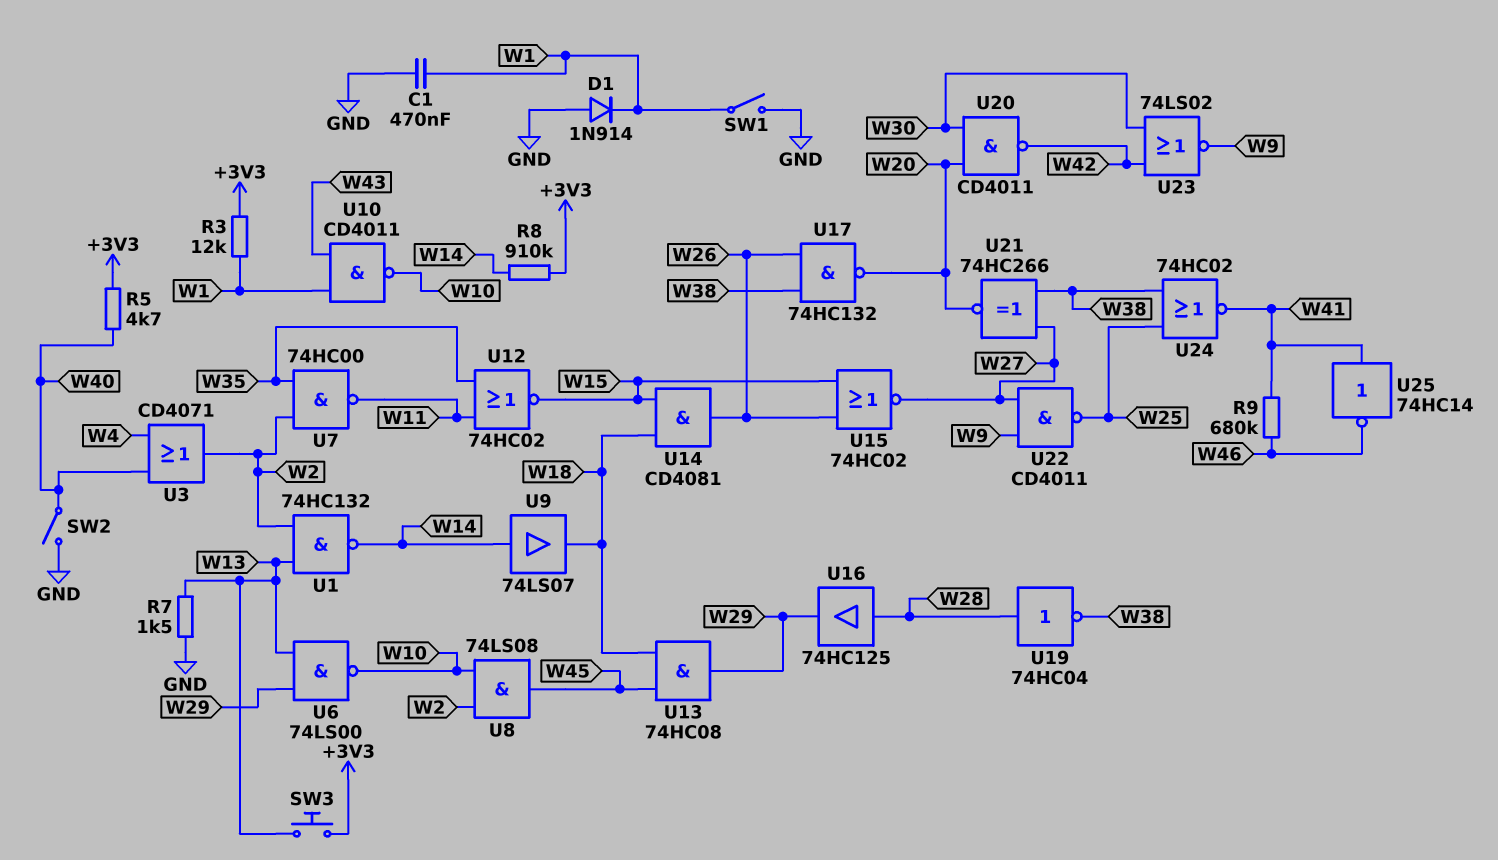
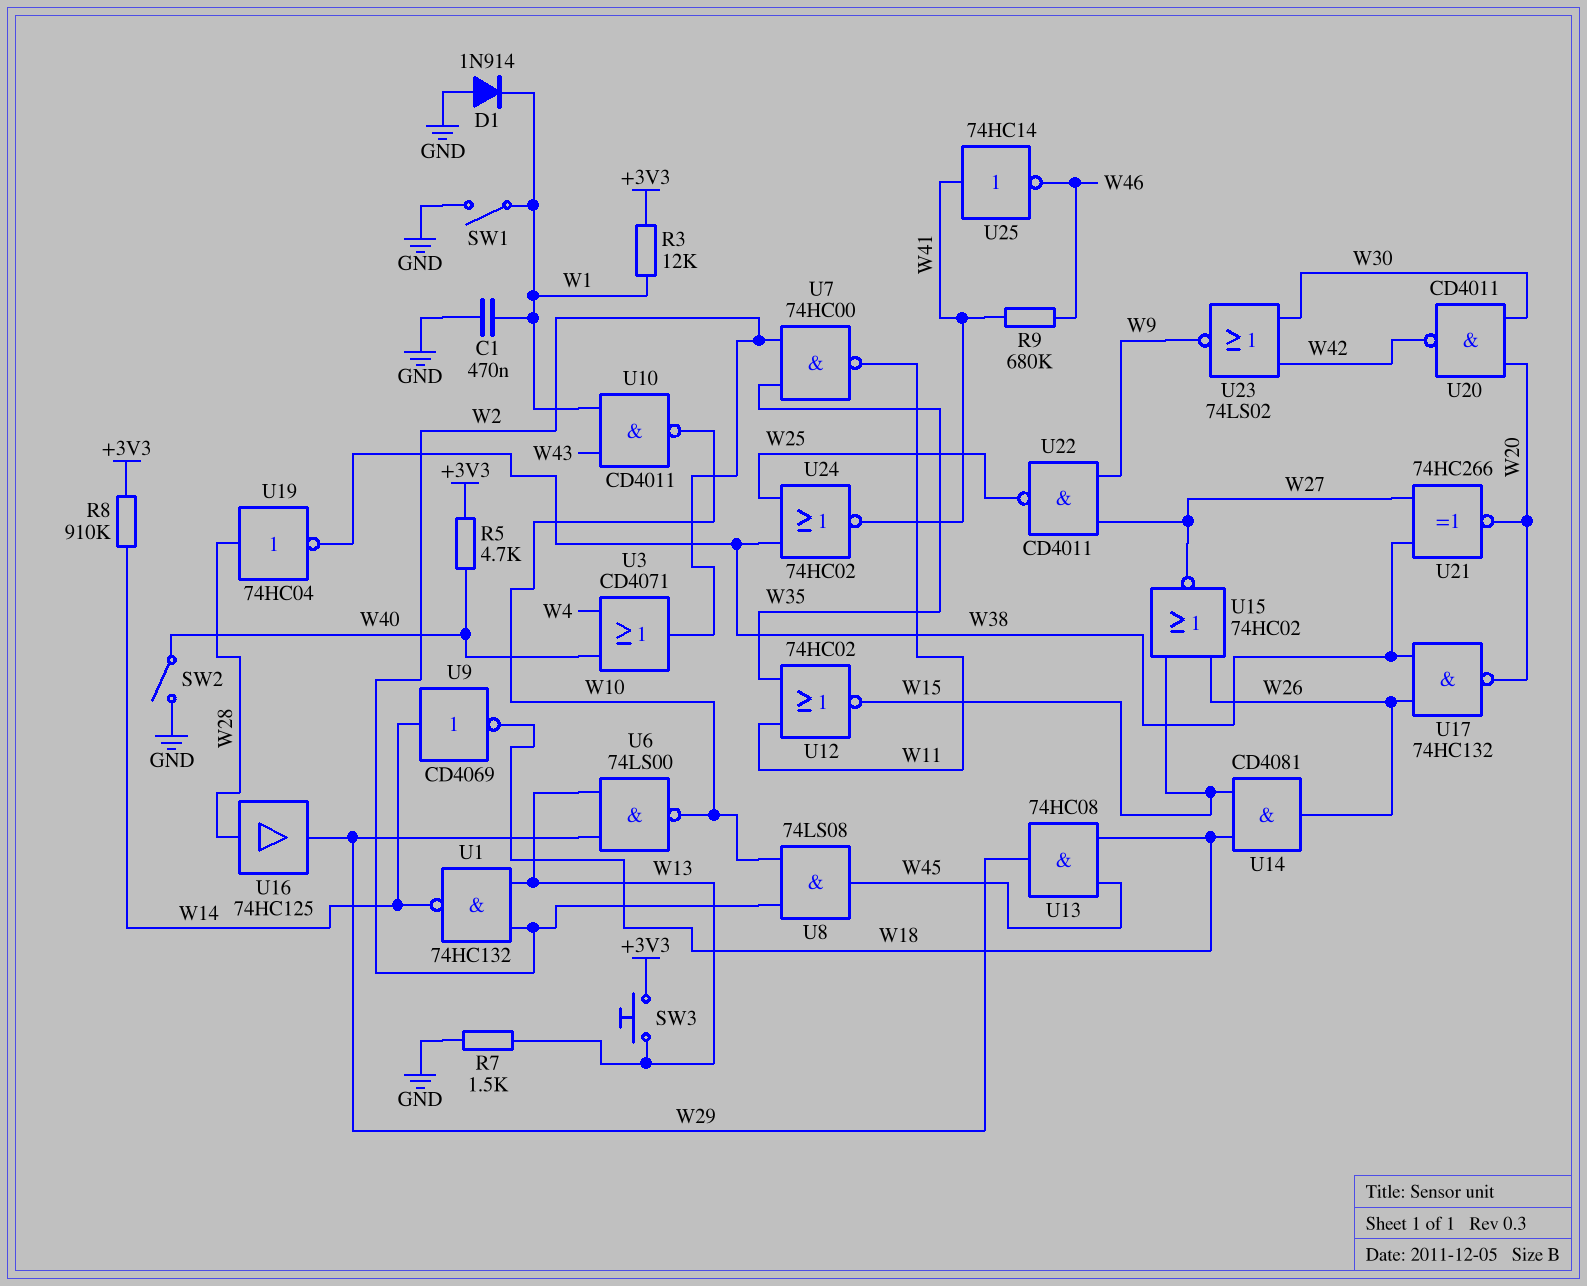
U9: buffer 74LS07 (in W14, out W18) -> NOT CD4069 (in W14, out W18)

